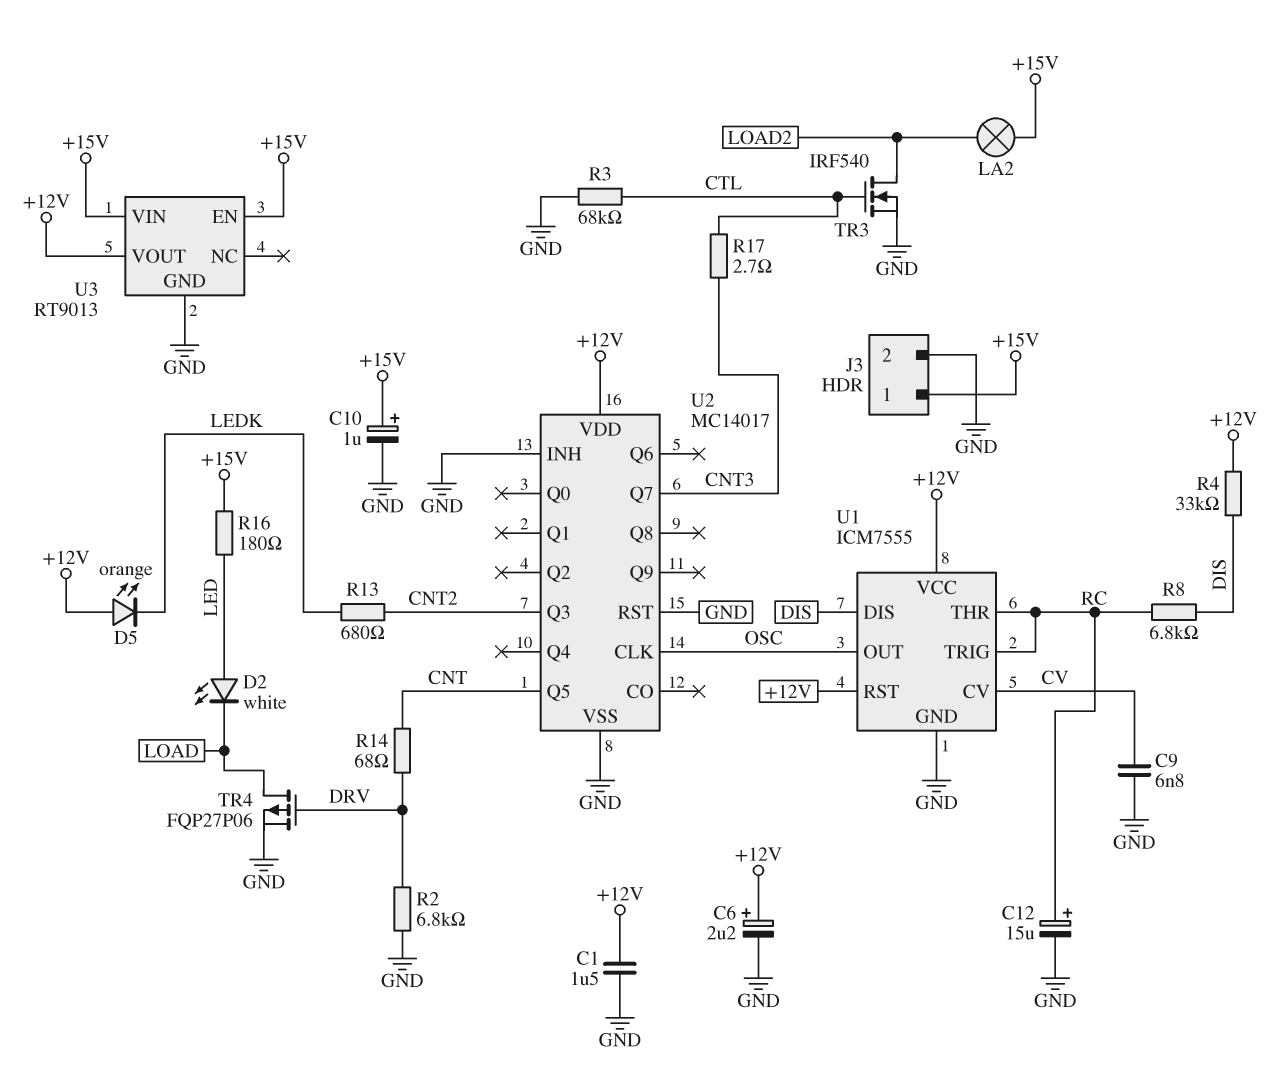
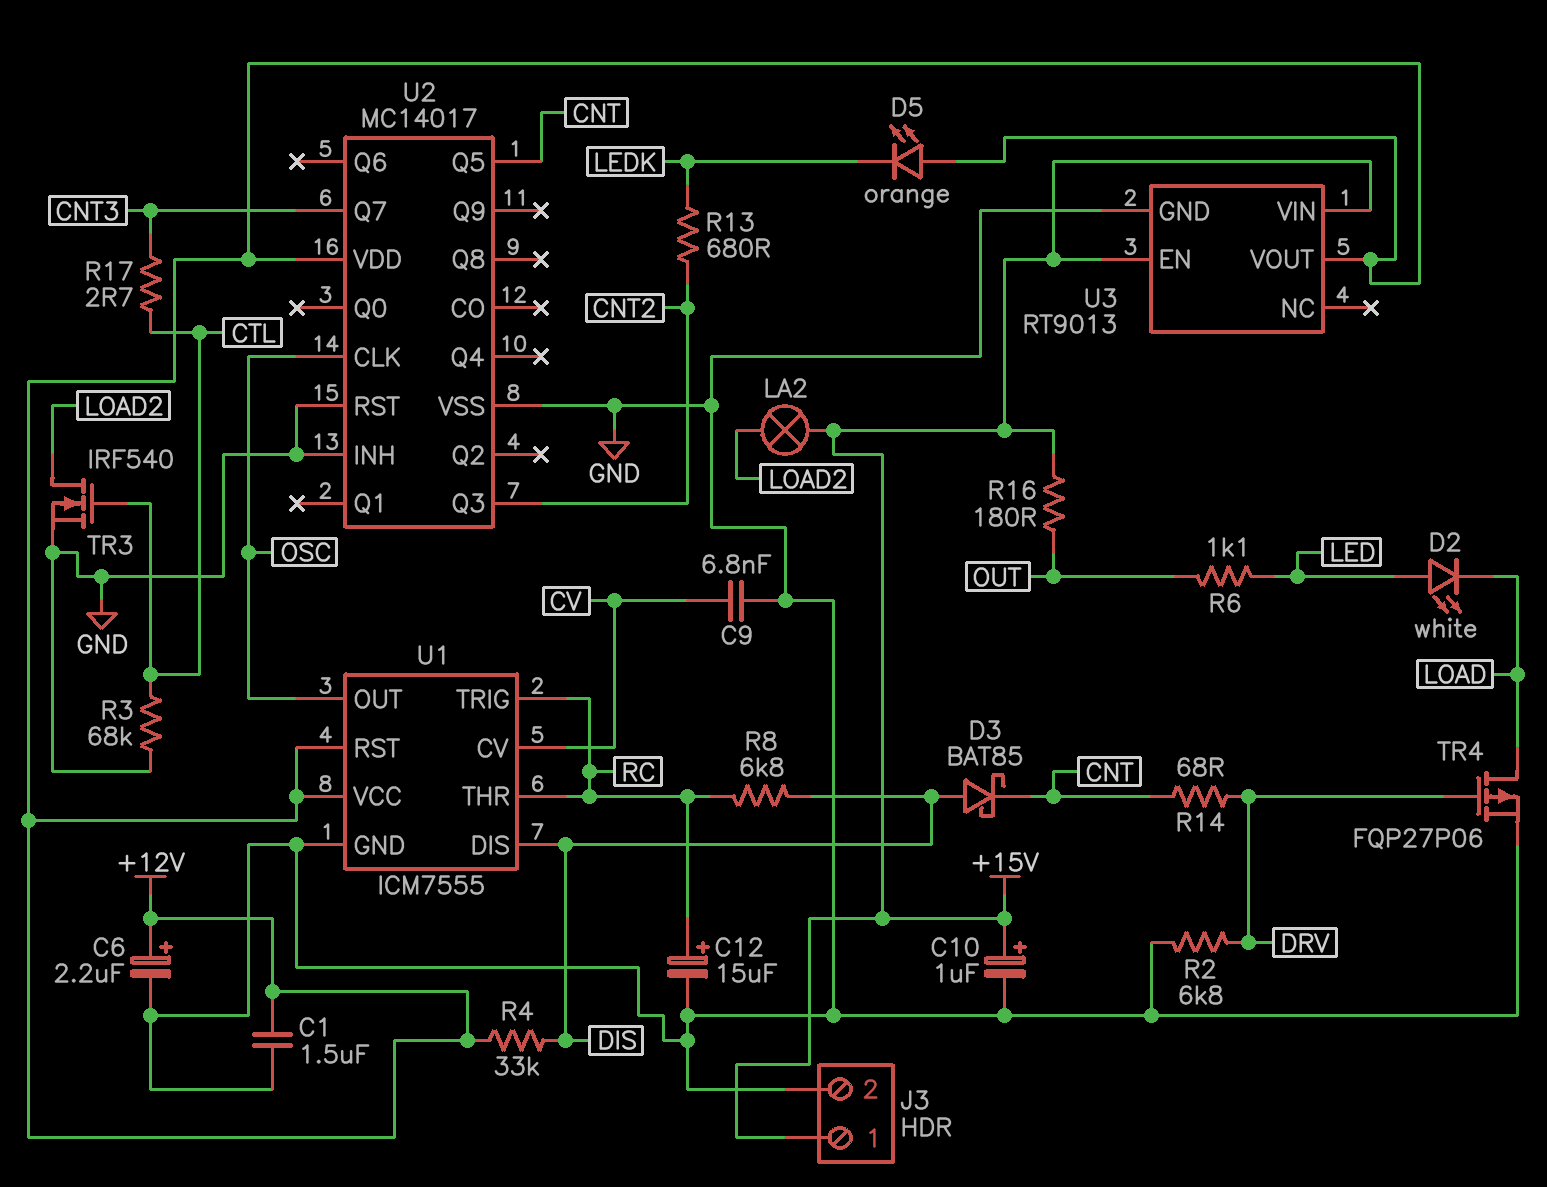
D3: none -> schottky BAT85 (A DIS, K CNT)
R6: none -> 1.1k (LED, OUT)
R16: 180 (+15V, LED) -> 180 (+15V, OUT)

